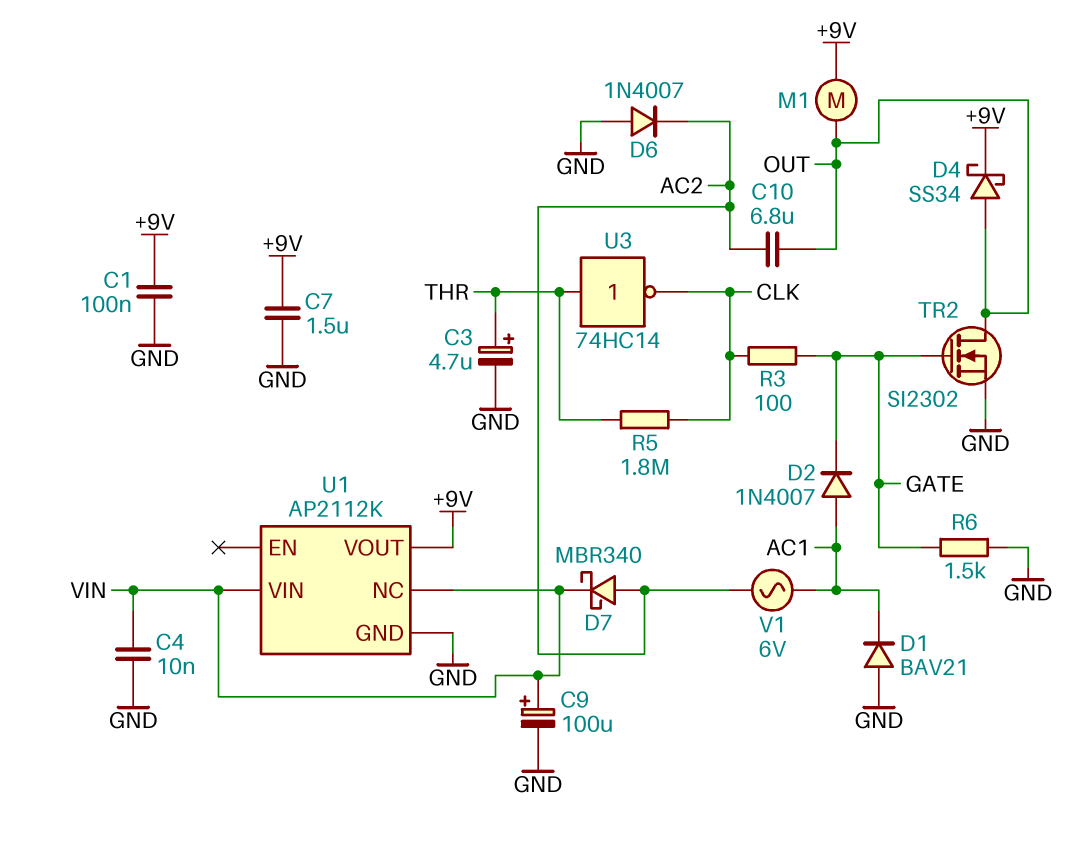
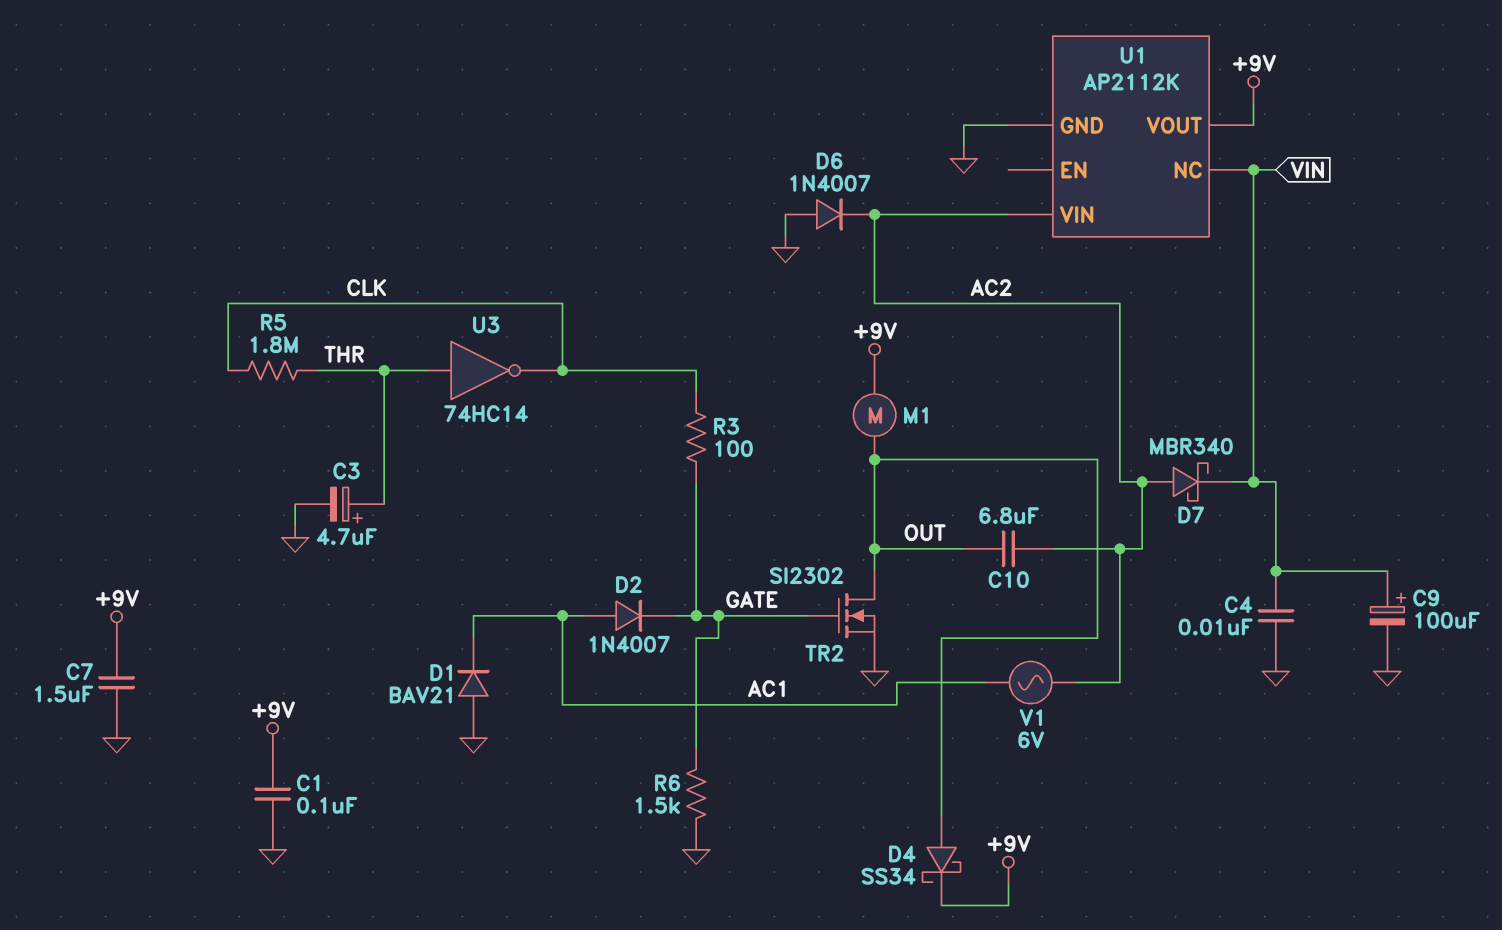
U1 pin VIN: VIN -> AC2

